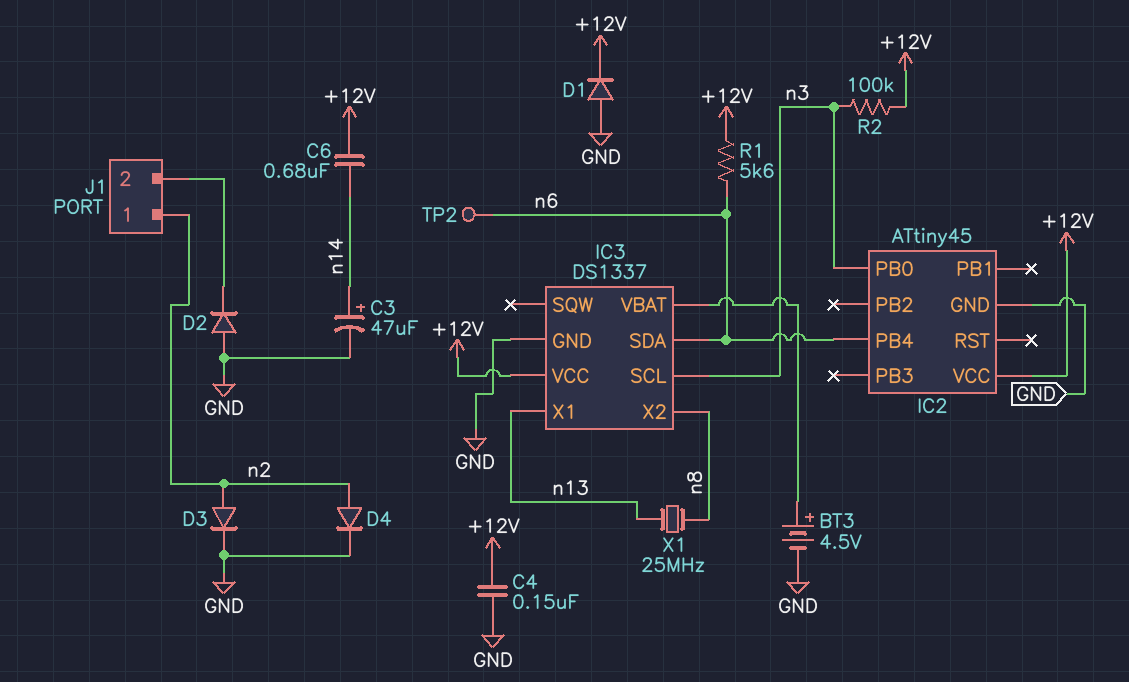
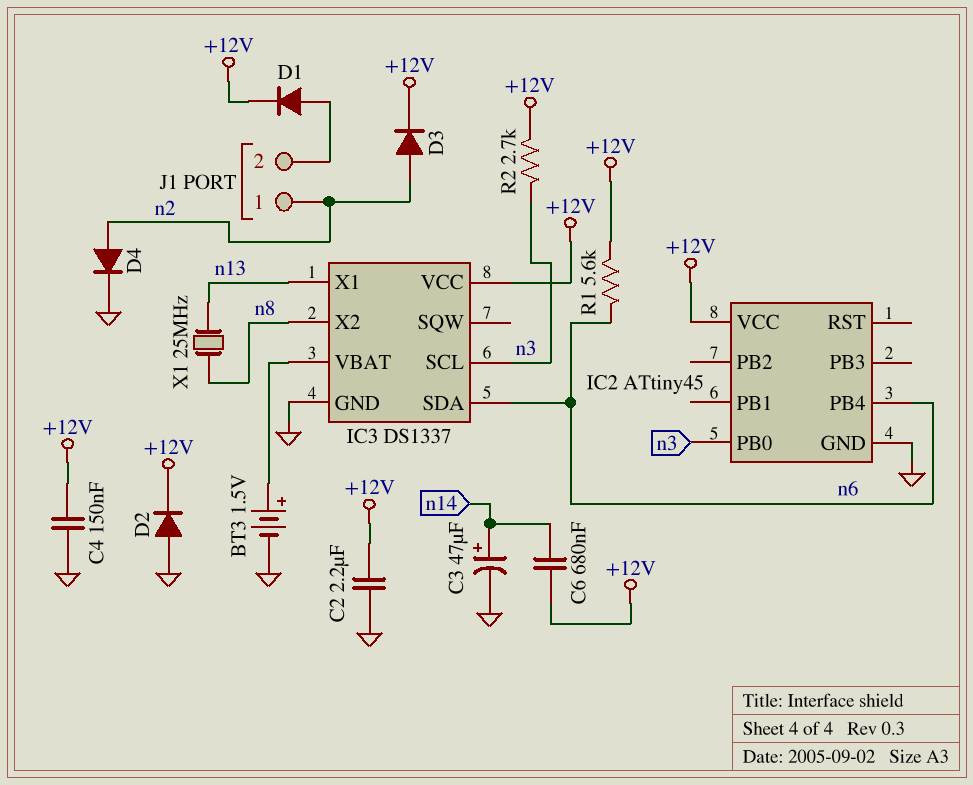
BT3: 4.5V (plus IC3/VBAT, minus GND) -> 1.5V (plus IC3/VBAT, minus GND)
C2: none -> 2.2uF (+12V, GND)
D1: diode (A GND, K +12V) -> diode (A J1/2, K +12V)
D2: diode (A GND, K J1/2) -> diode (A GND, K +12V)
D3: diode (A n2, K GND) -> diode (A n2, K +12V)
R2: 100k (+12V, n3) -> 2.7k (+12V, n3)
TP2: test point (n6) -> none

